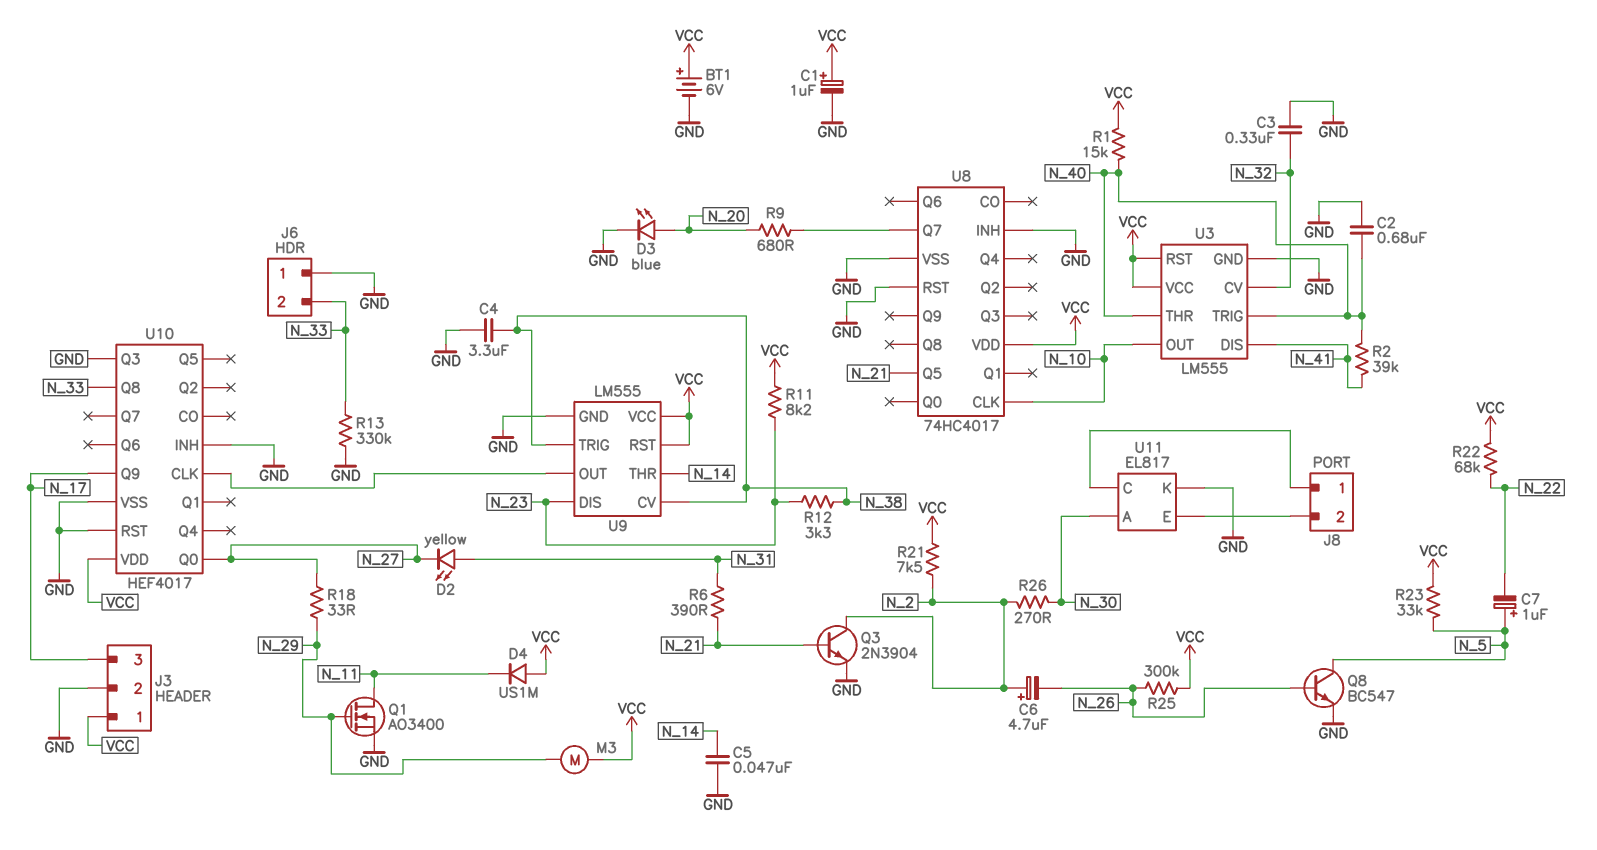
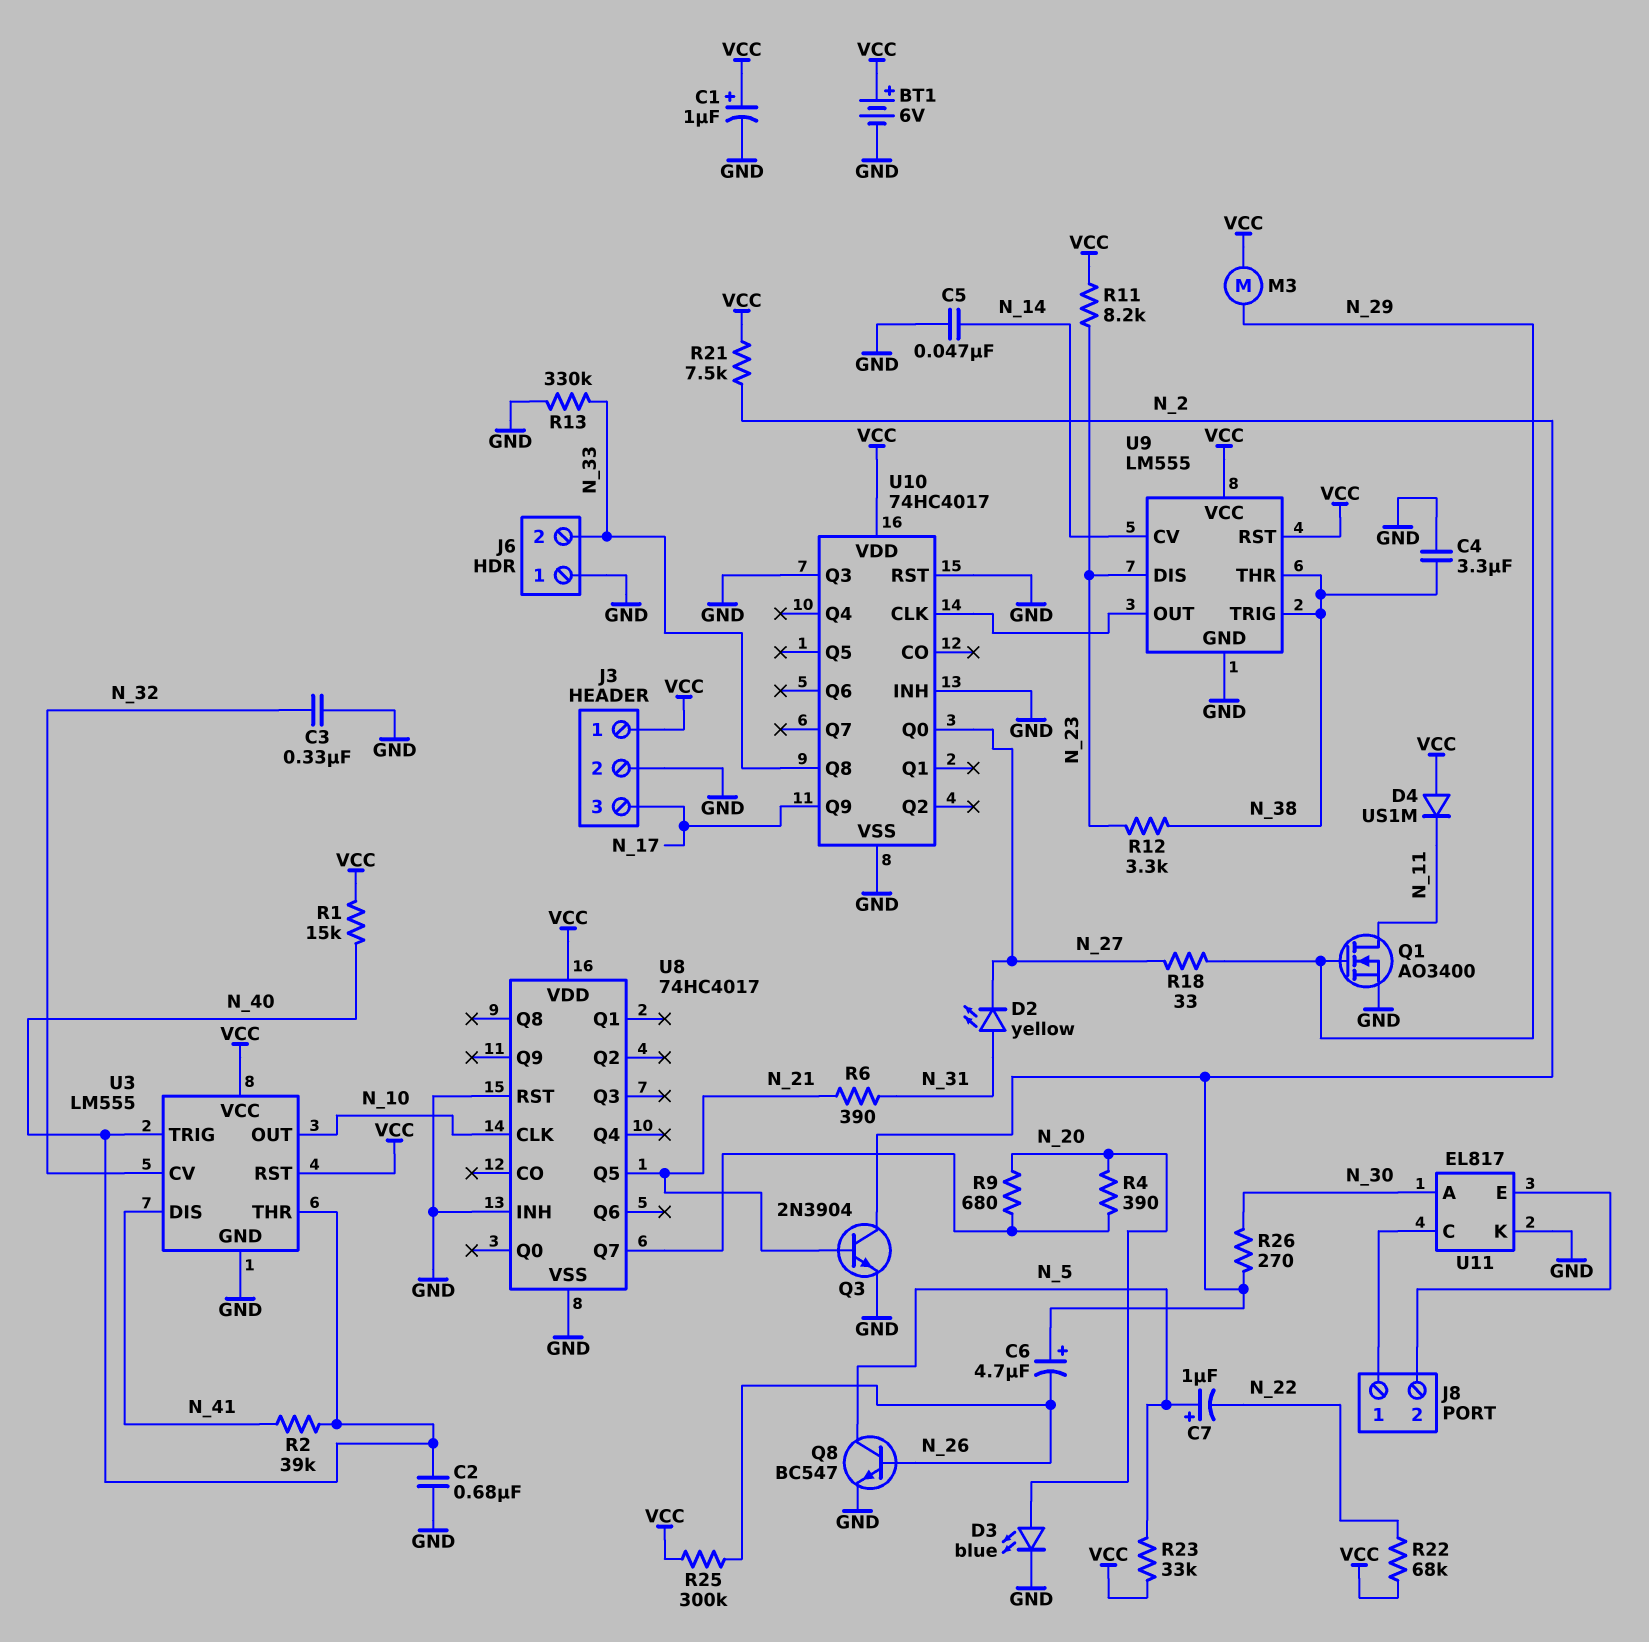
R4: none -> 390 (N_20, U8/Q7)
U9 pin CV: N_38 -> N_14
U9 pin THR: N_14 -> N_38
U10: HEF4017 -> 74HC4017

